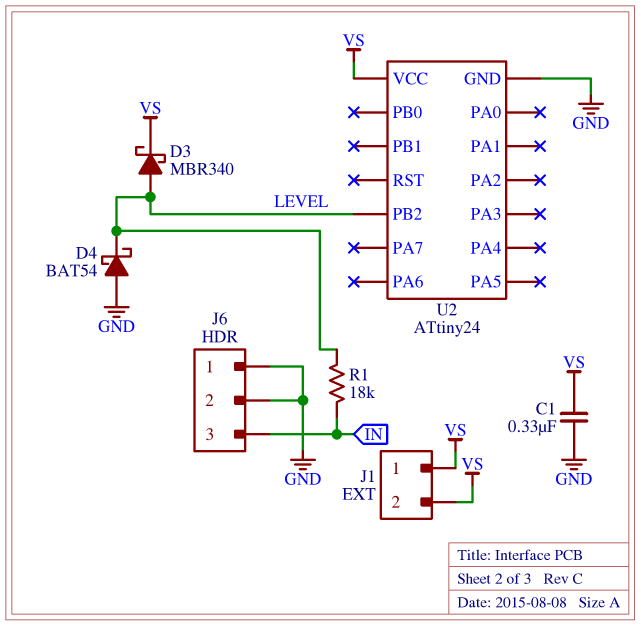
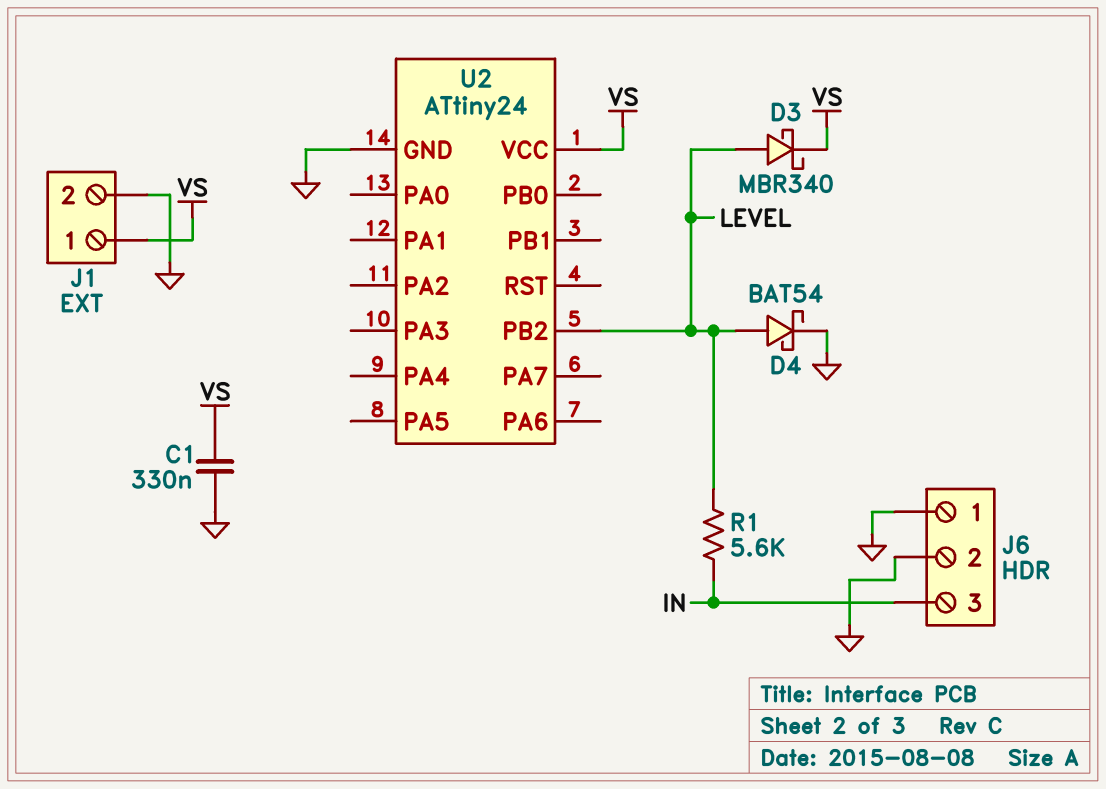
D4: schottky BAT54 (A GND, K LEVEL) -> schottky BAT54 (A LEVEL, K GND)
J1 pin 2: VS -> GND
R1: 18k (IN, LEVEL) -> 5.6k (IN, LEVEL)

